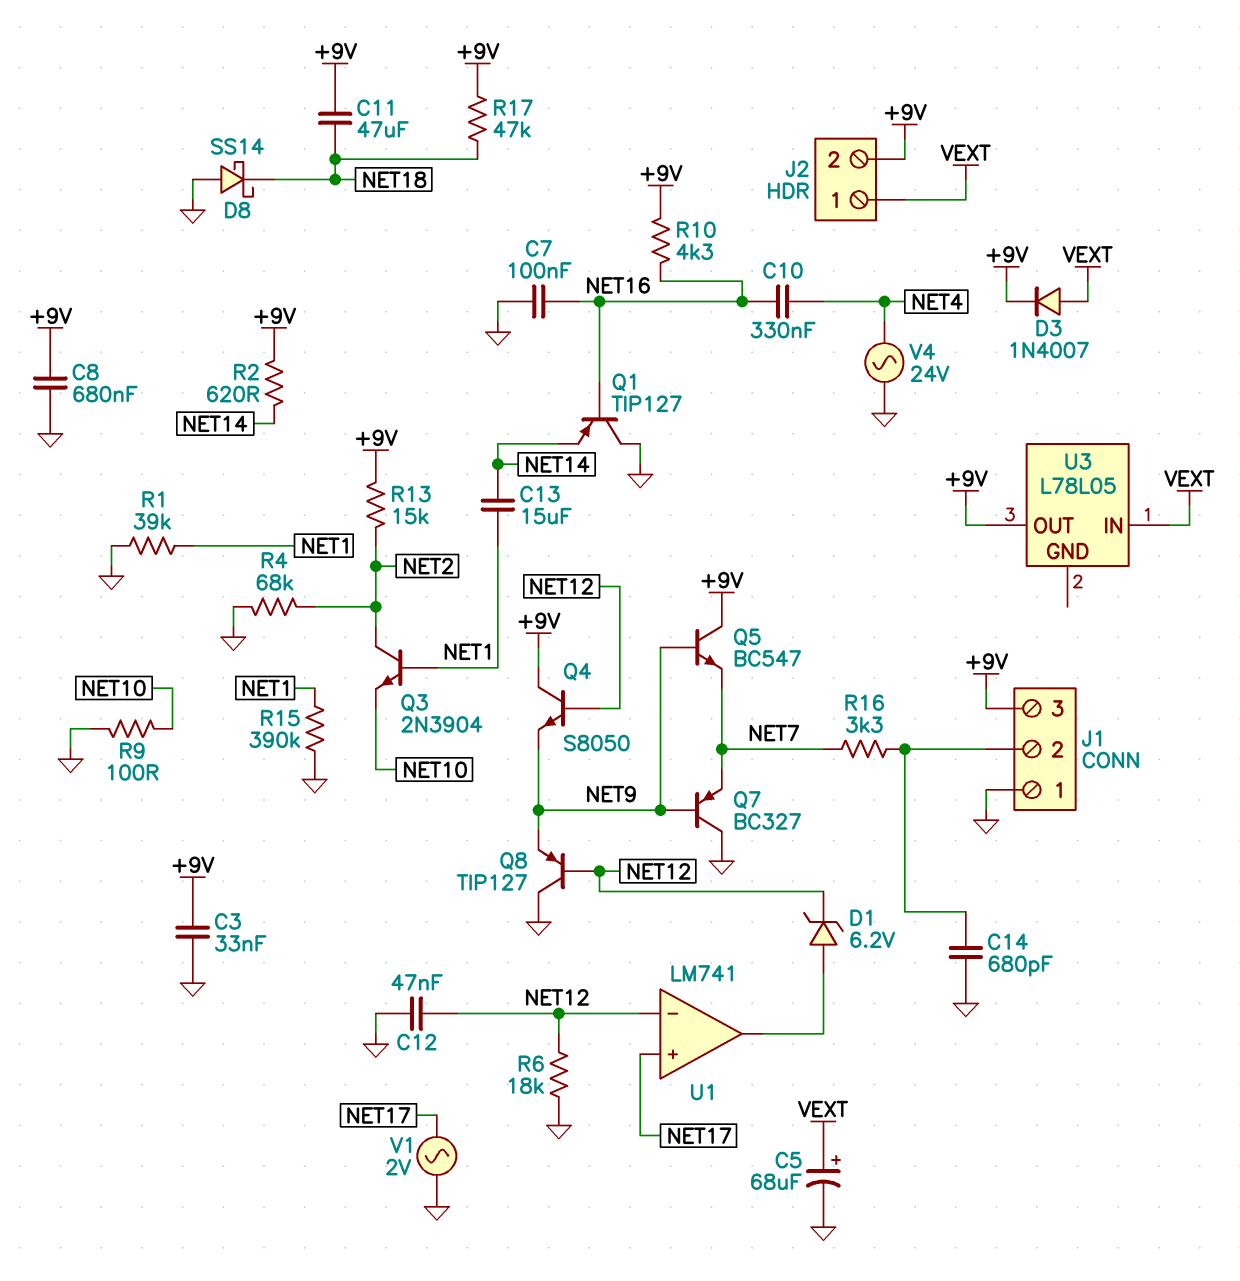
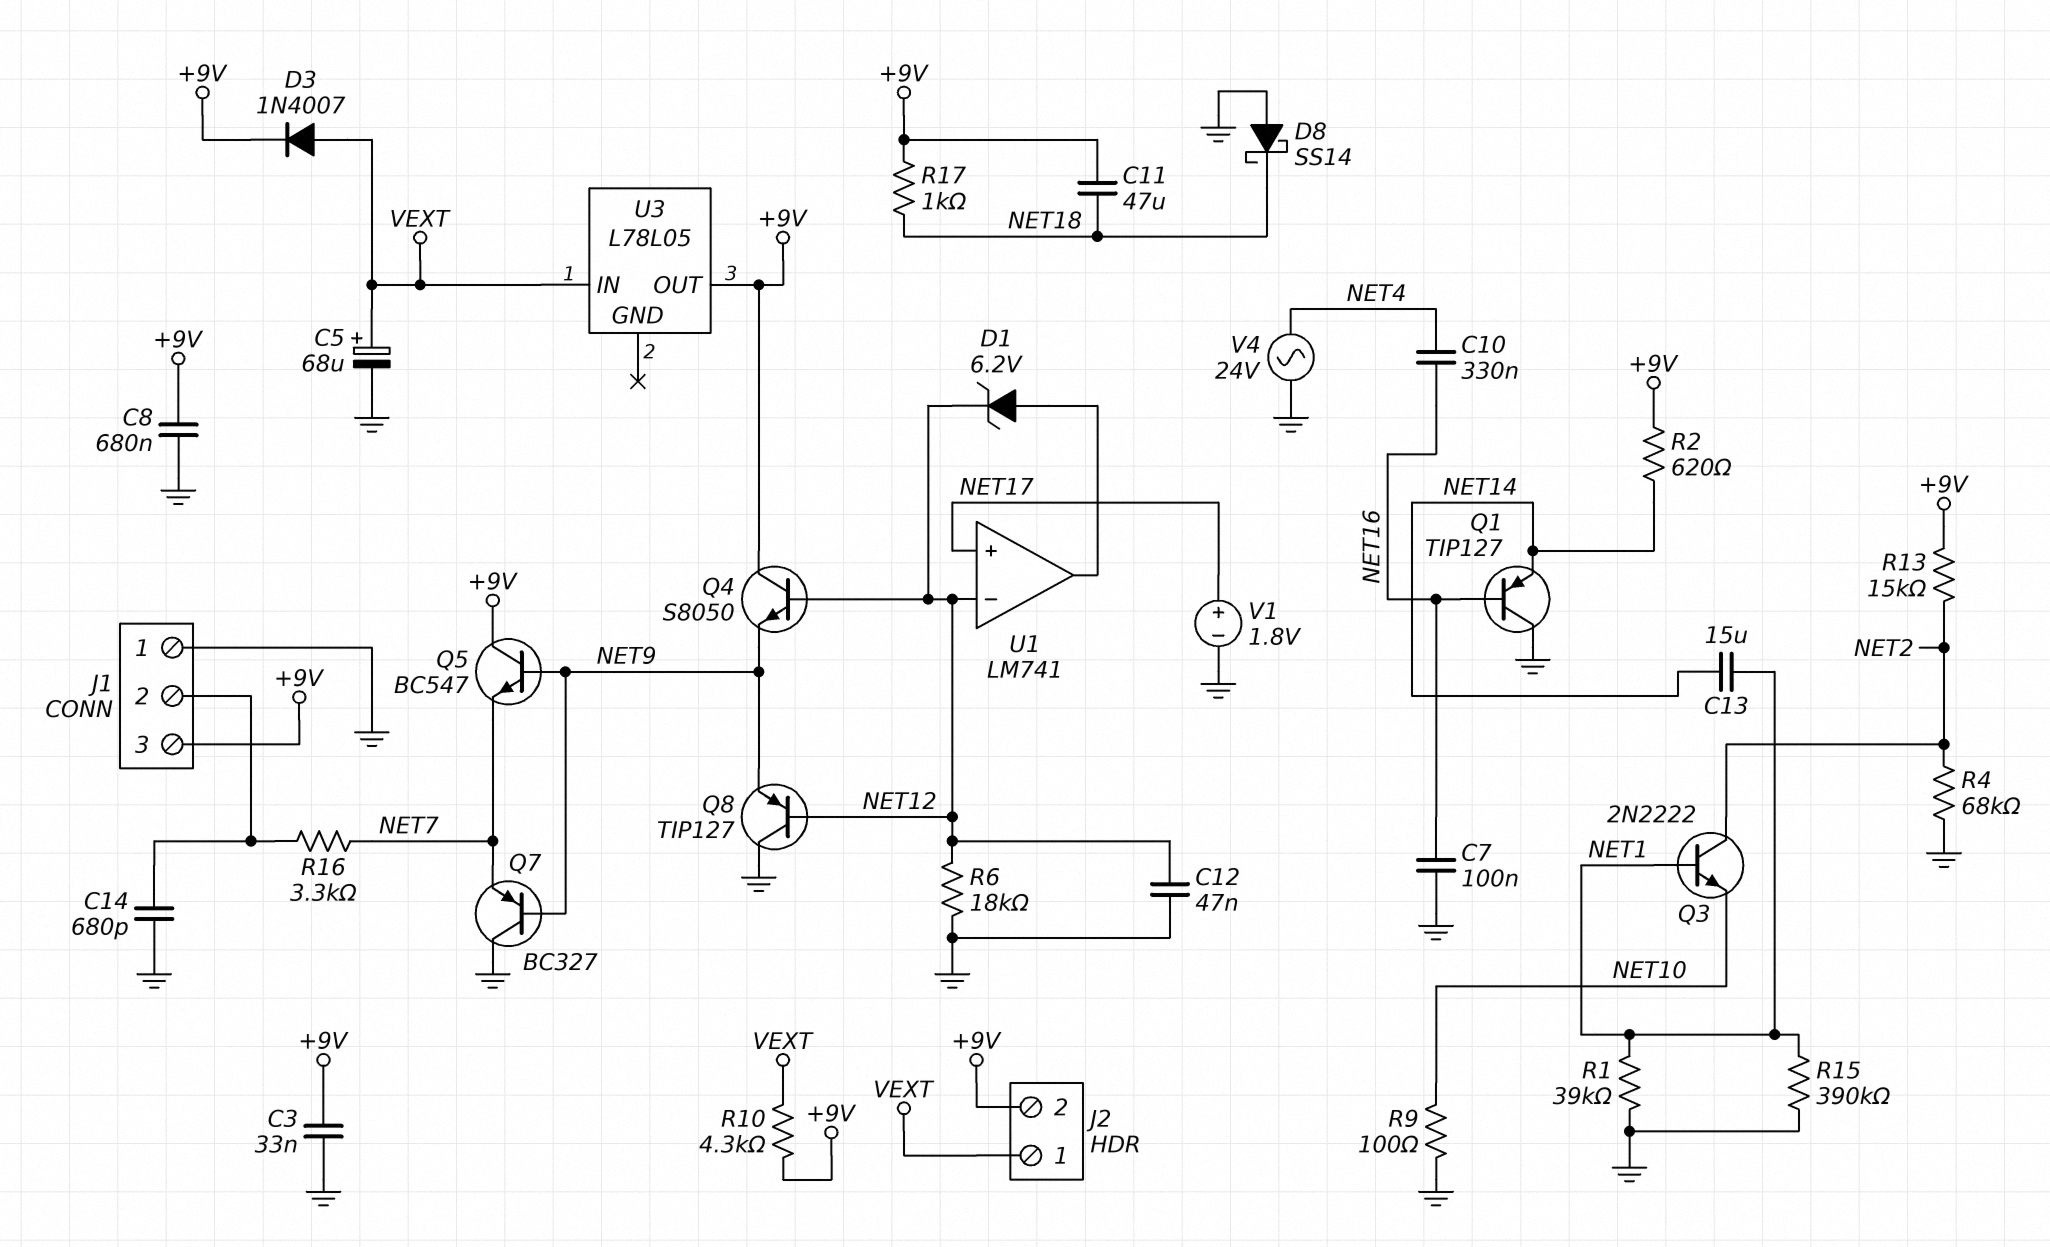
Q3: NPN 2N3904 (B NET1, C NET2, E NET10) -> NPN 2N2222 (B NET1, C NET2, E NET10)
R10: 4.3k (+9V, NET16) -> 4.3k (+9V, VEXT)
R17: 47k (+9V, NET18) -> 1k (+9V, NET18)
V1: AC 2V (GND, NET17) -> 1.8V (plus NET17, minus GND)

